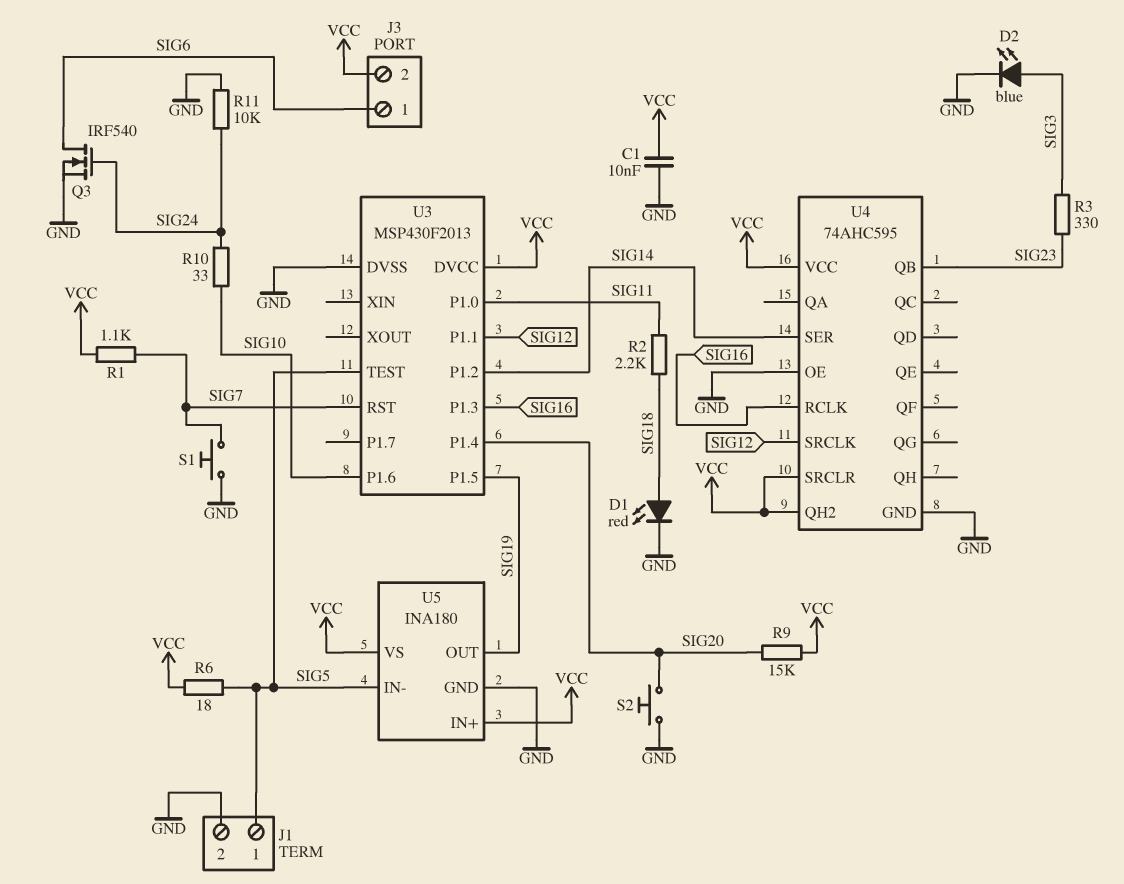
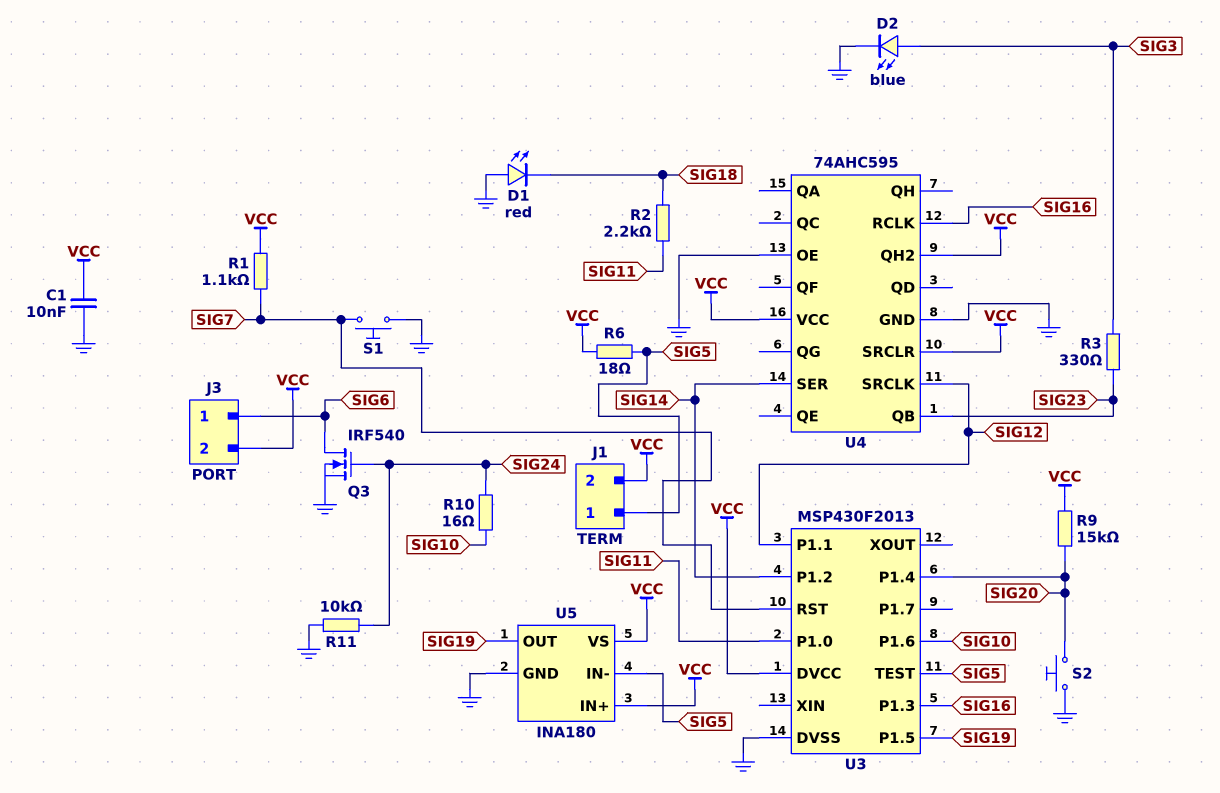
D1: LED red (A SIG18, K GND) -> LED red (A GND, K SIG18)
J1 pin 2: GND -> VCC
R10: 33 (SIG10, SIG24) -> 16 (SIG10, SIG24)

